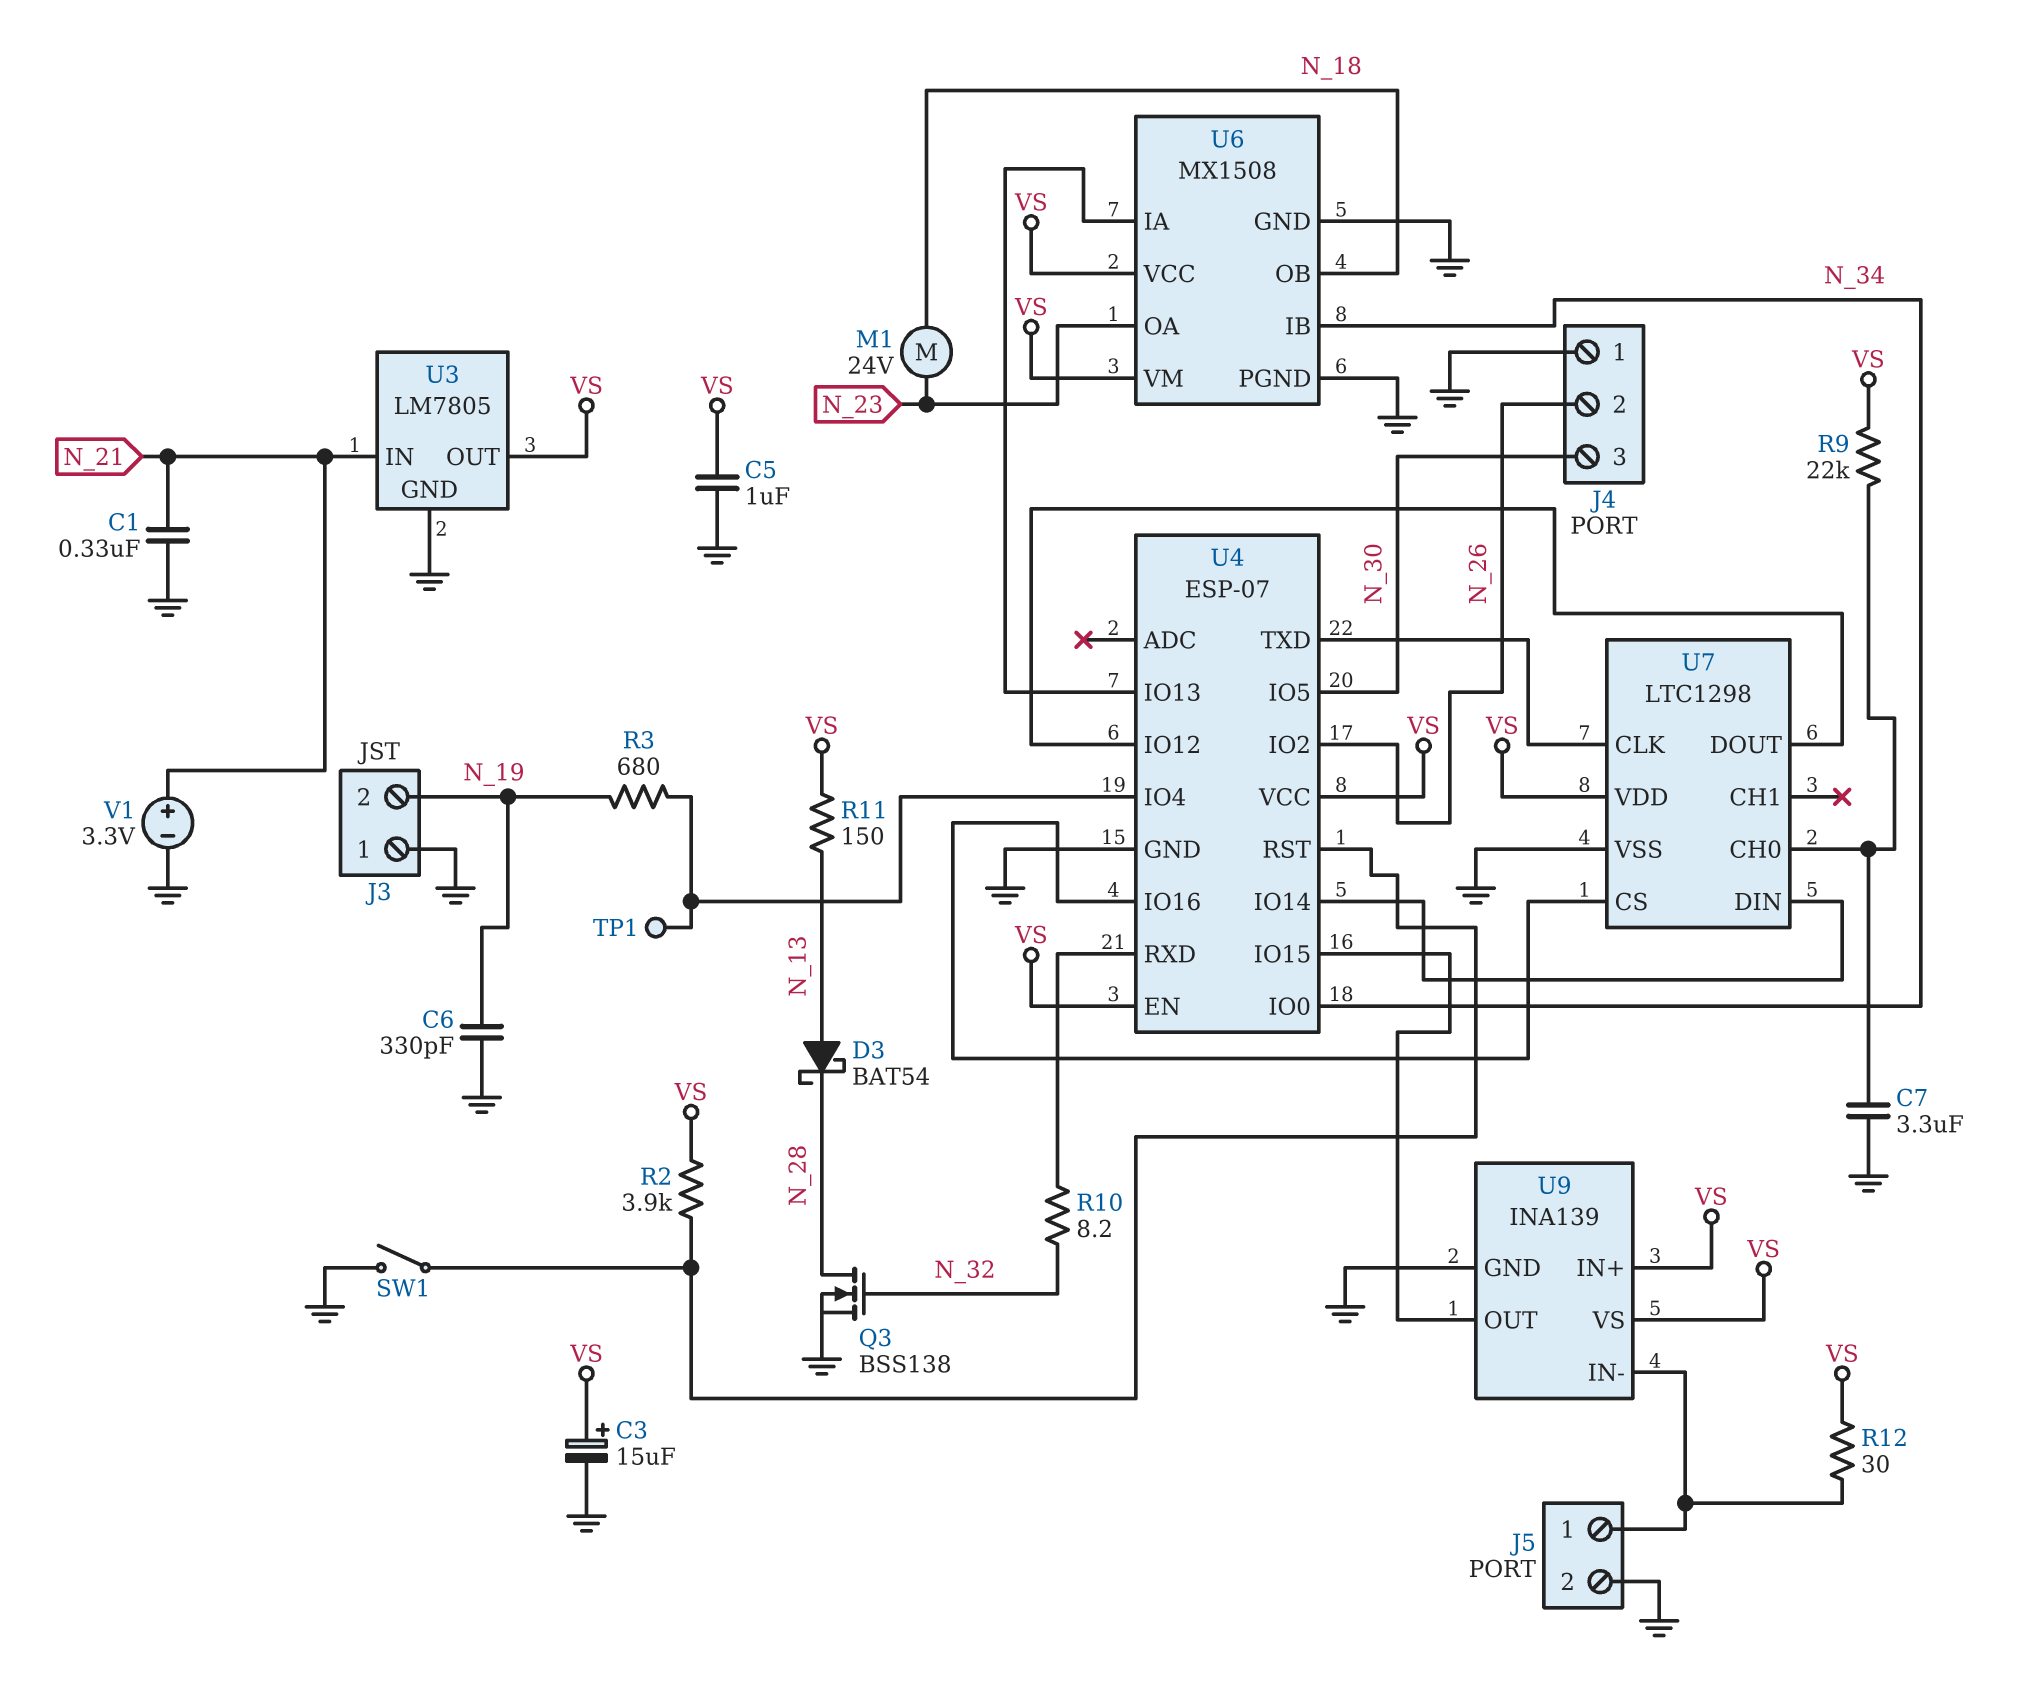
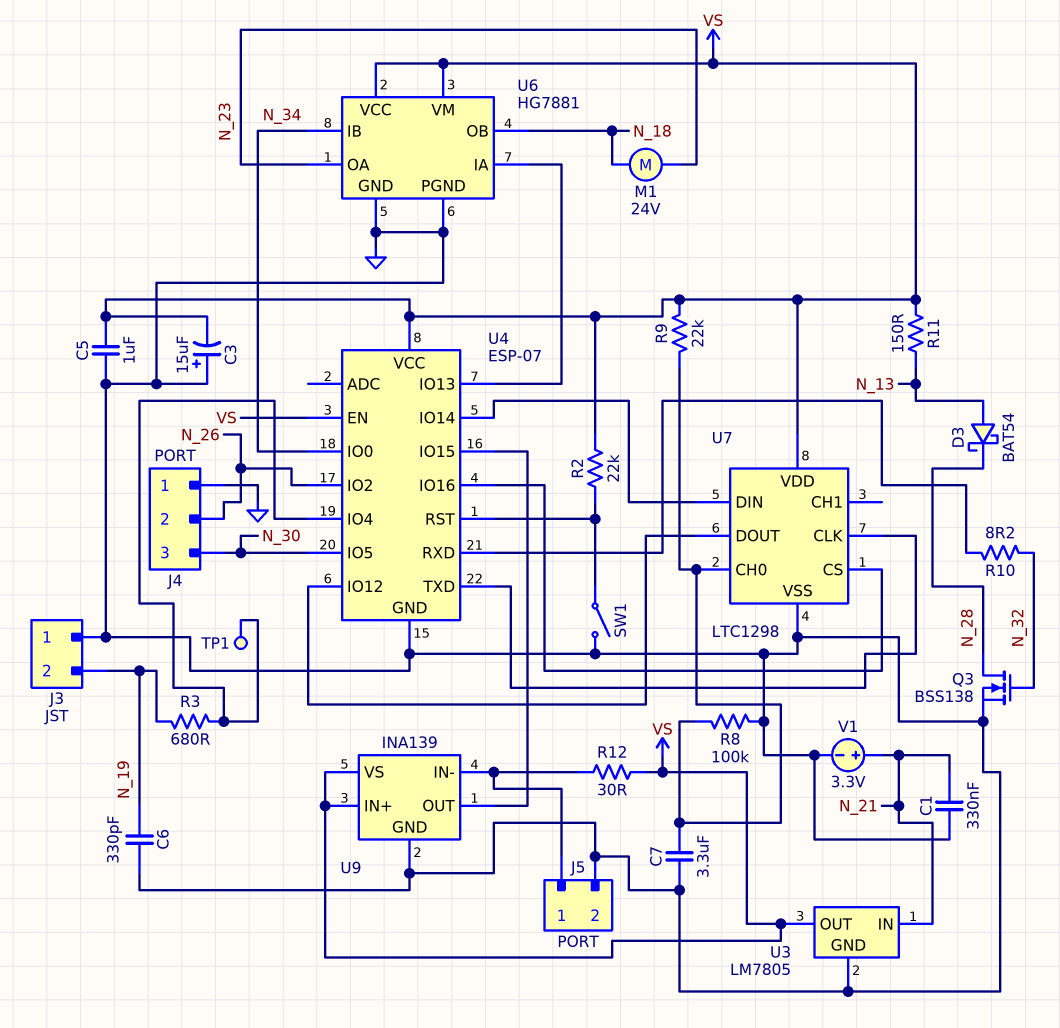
C3: 15uF (plus VS, minus GND) -> 15uF (plus GND, minus VS)
R2: 3.9k (U4/RST, VS) -> 22k (U4/RST, VS)
R8: none -> 100k (GND, U7/CH0)
U6: MX1508 -> HG7881

